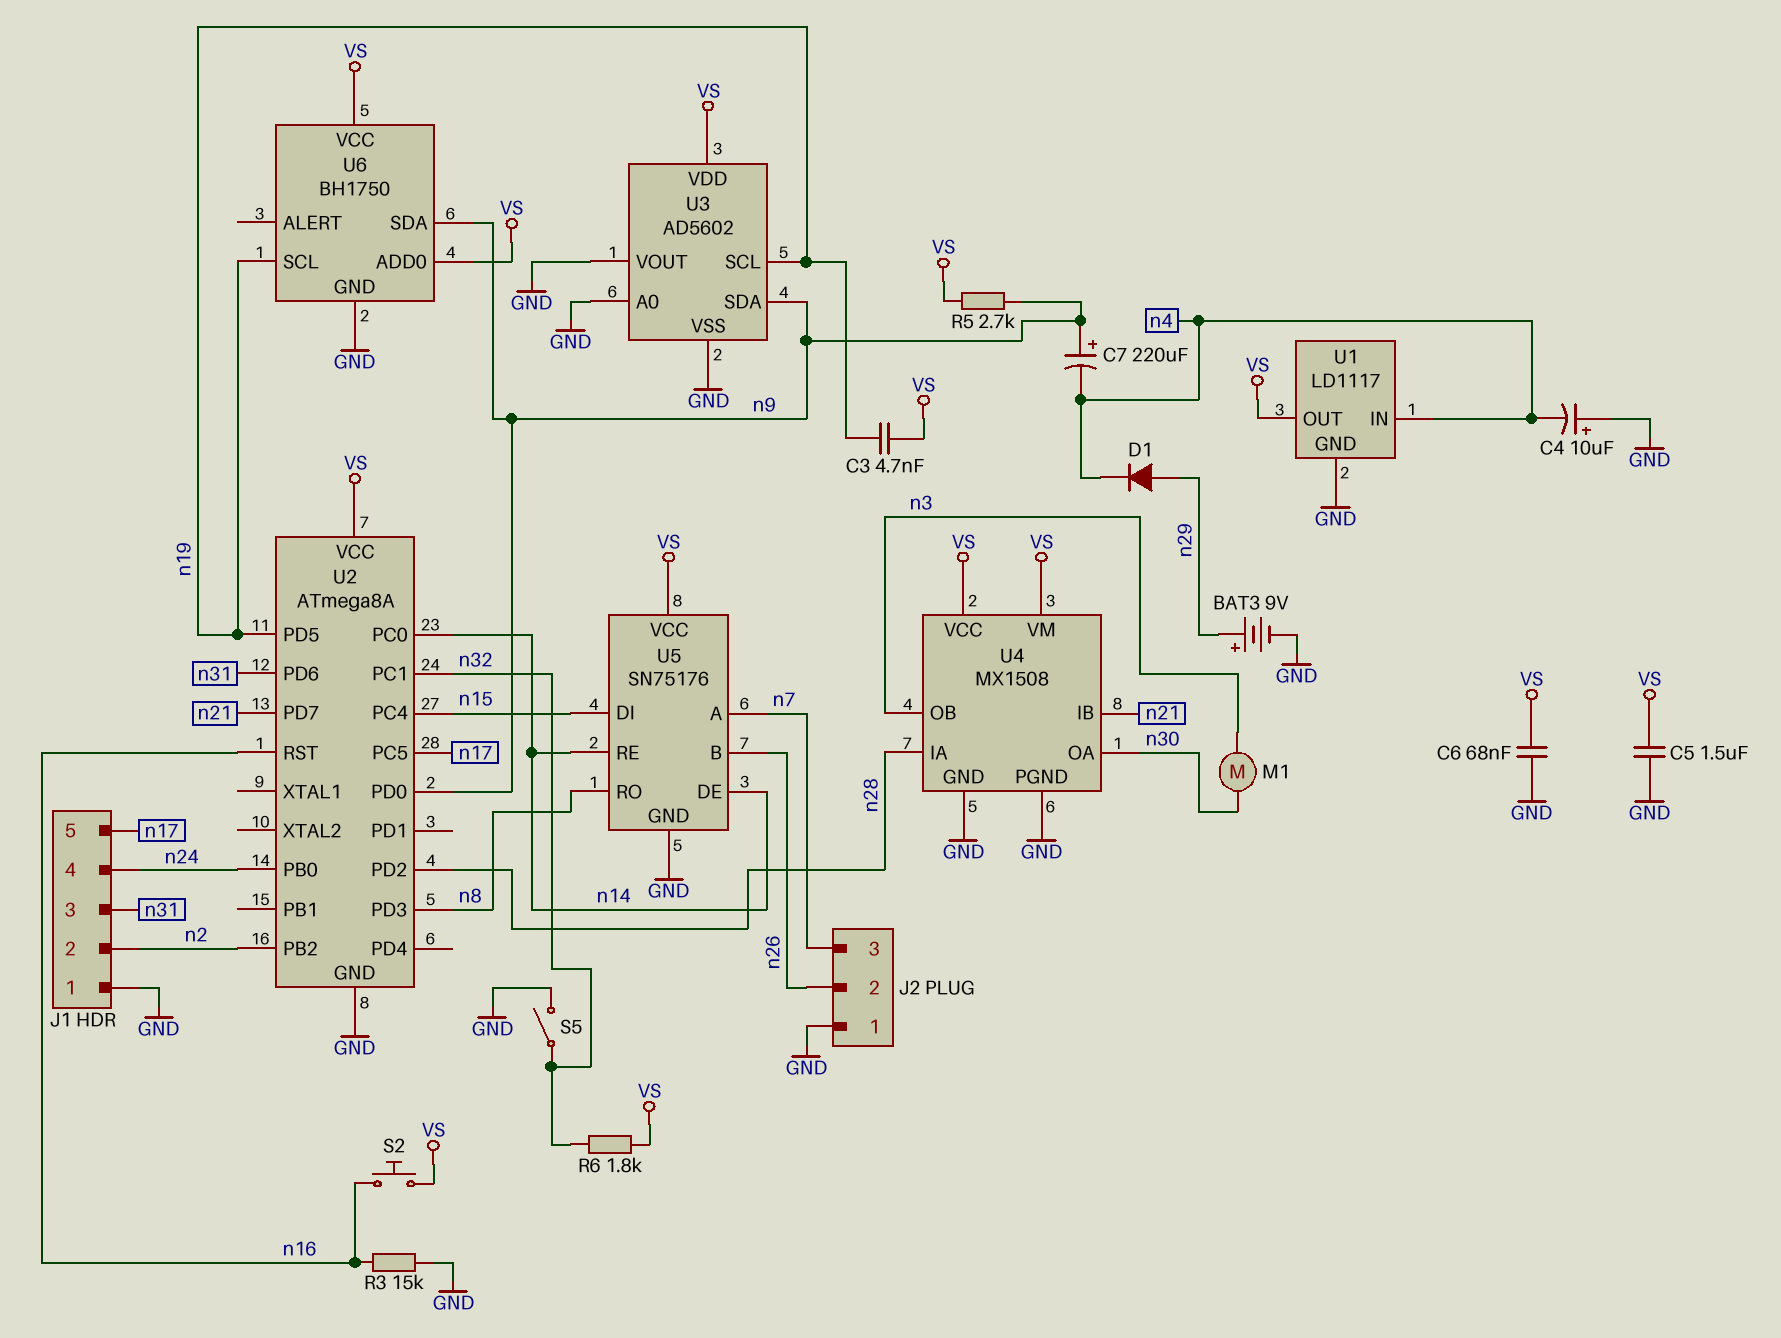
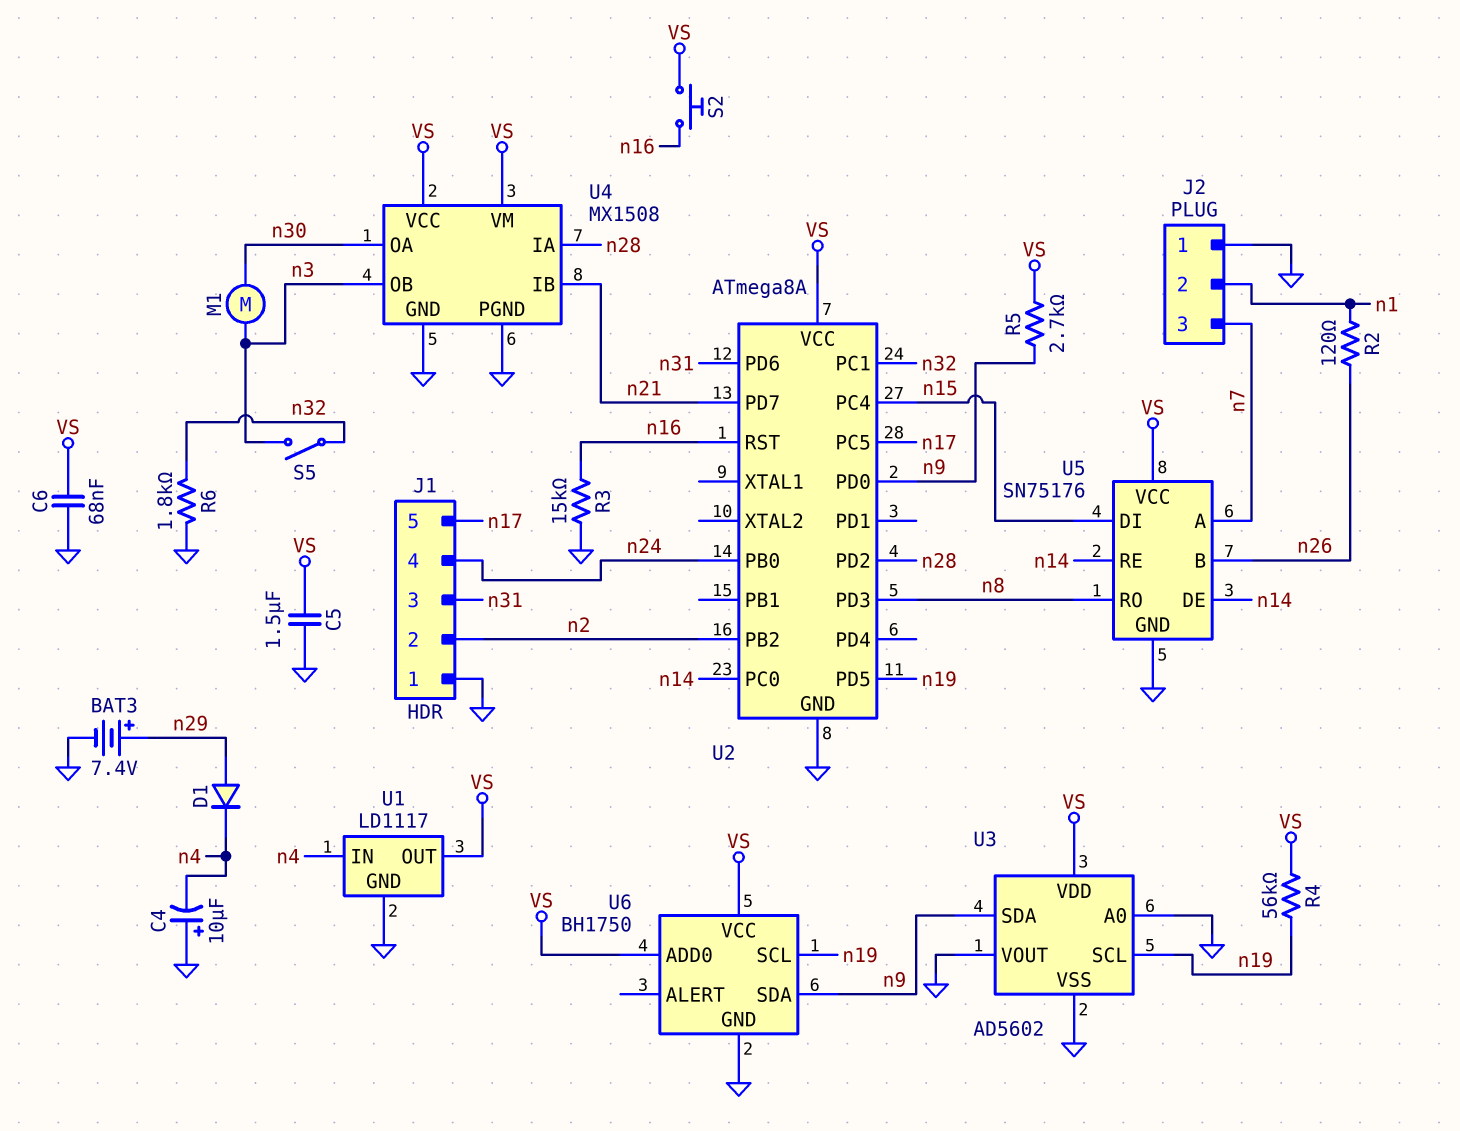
BAT3: 9V (plus n29, minus GND) -> 7.4V (plus n29, minus GND)
C3: 4.7nF (VS, n19) -> none
C7: 220uF (plus n9, minus n4) -> none
J2 pin 2: n26 -> n1
R2: none -> 120 (n1, n26)
R4: none -> 56k (VS, n19)
R6: 1.8k (VS, n32) -> 1.8k (GND, n32)
S5: switch (GND, n32) -> switch (n3, n32)

